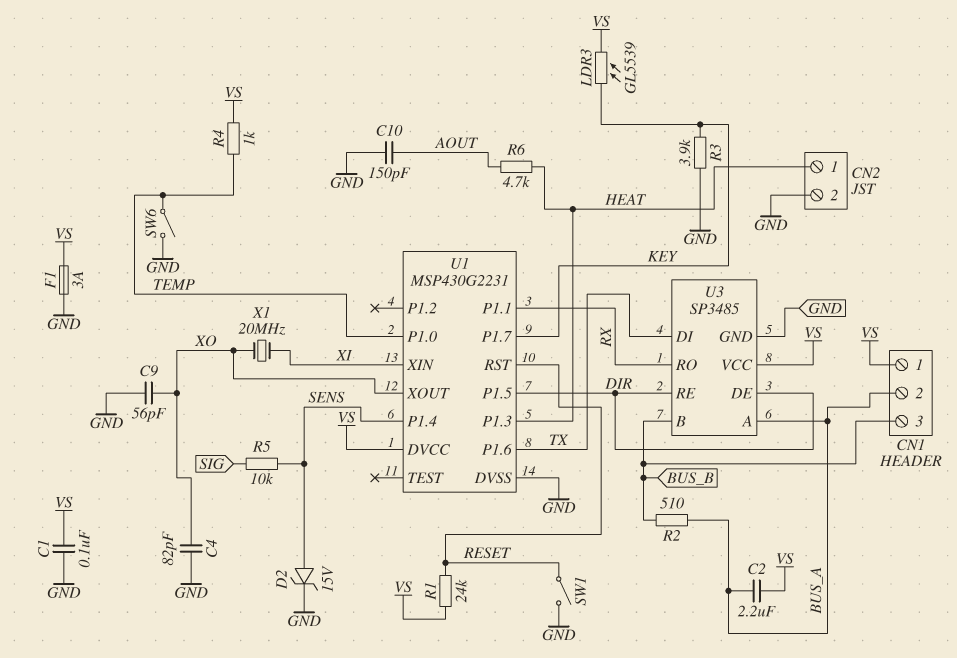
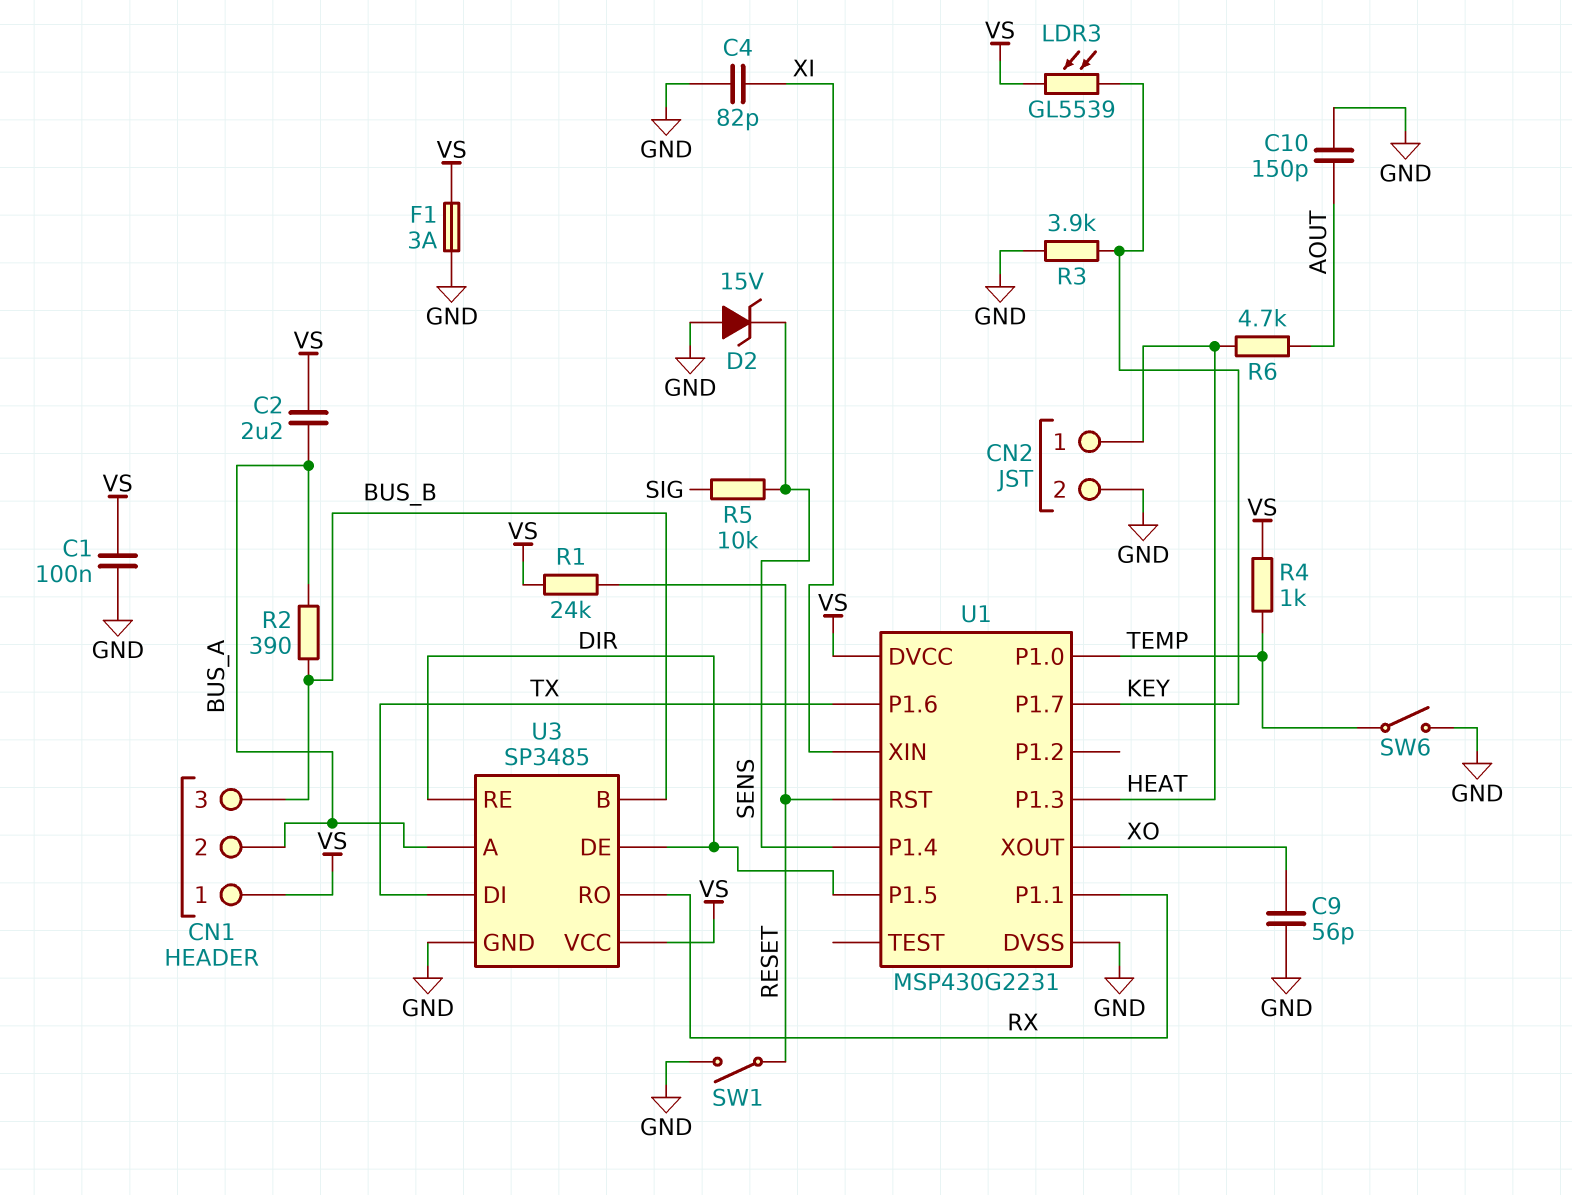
C4: 82pF (GND, XO) -> 82pF (GND, XI)
D2: zener 15V (A SENS, K GND) -> zener 15V (A GND, K SENS)
R2: 510 (BUS_A, BUS_B) -> 390 (BUS_A, BUS_B)
X1: 20MHz (XI, XO) -> none

